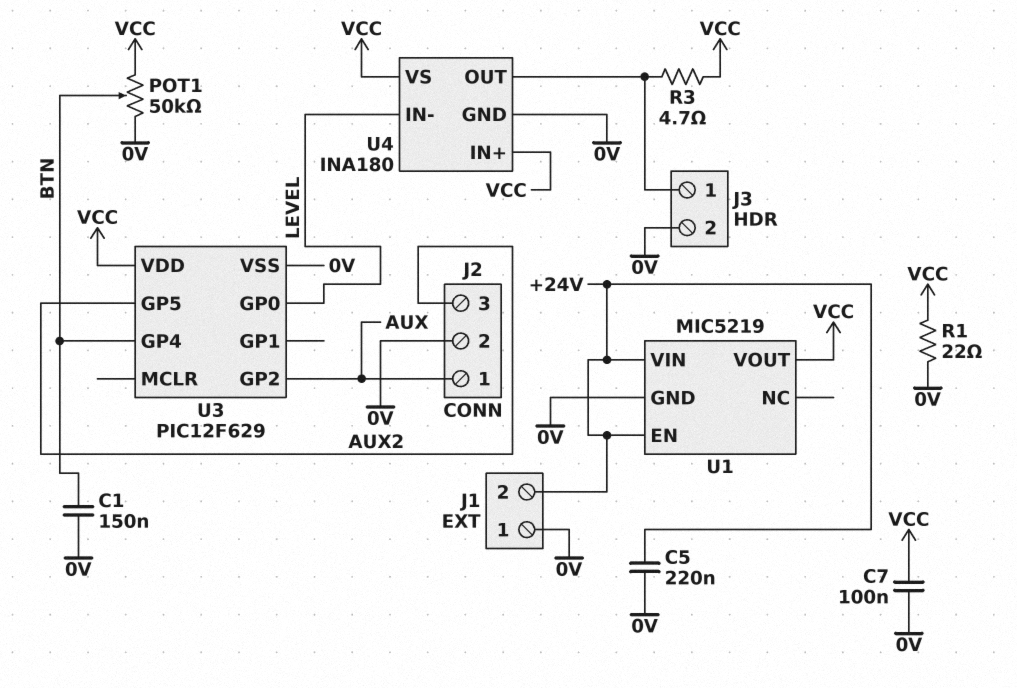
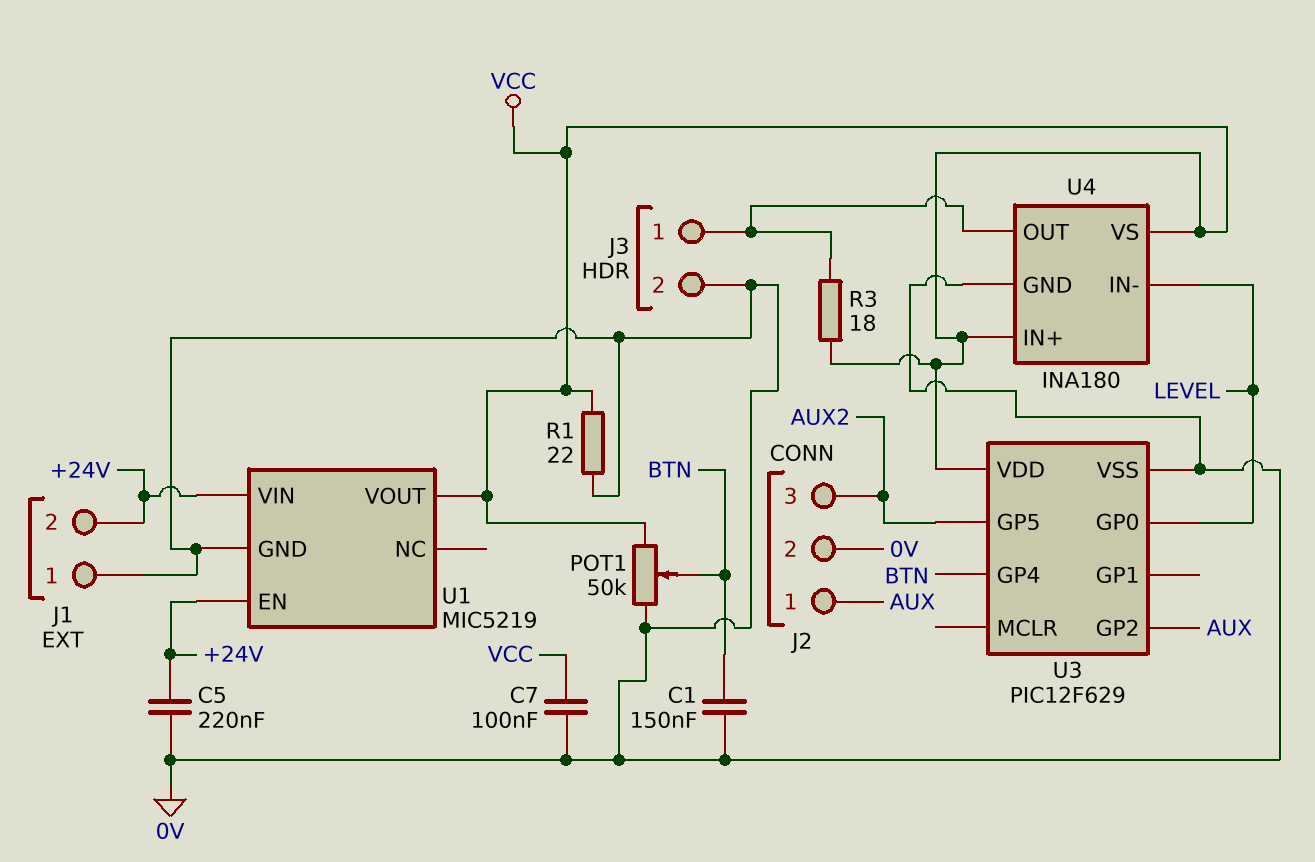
R3: 4.7 (J3/1, VCC) -> 18 (J3/1, VCC)

